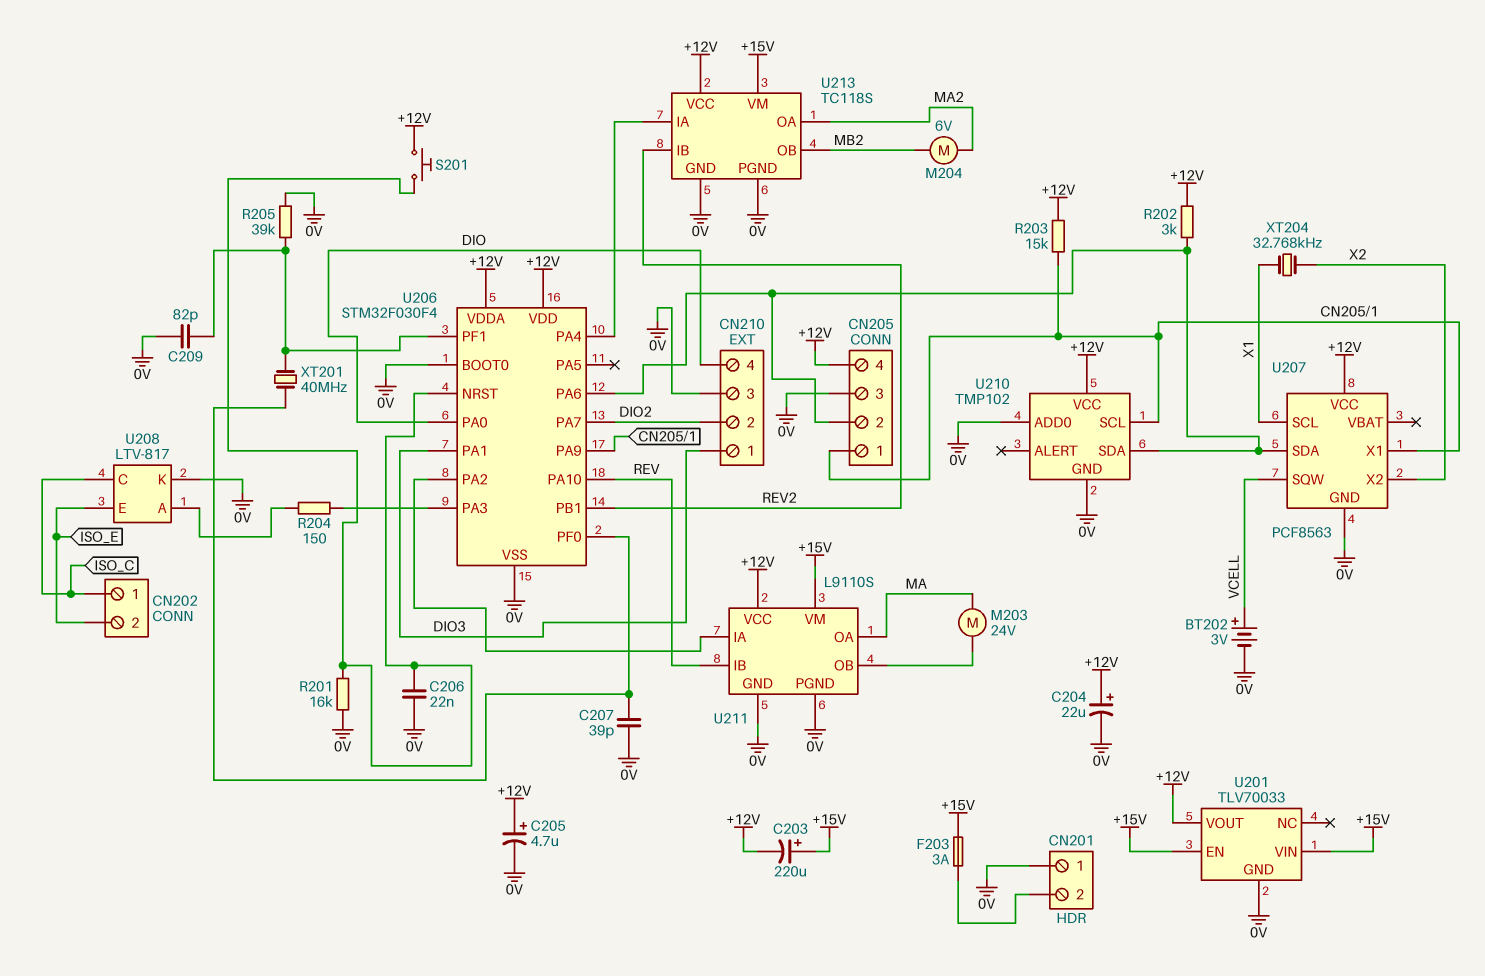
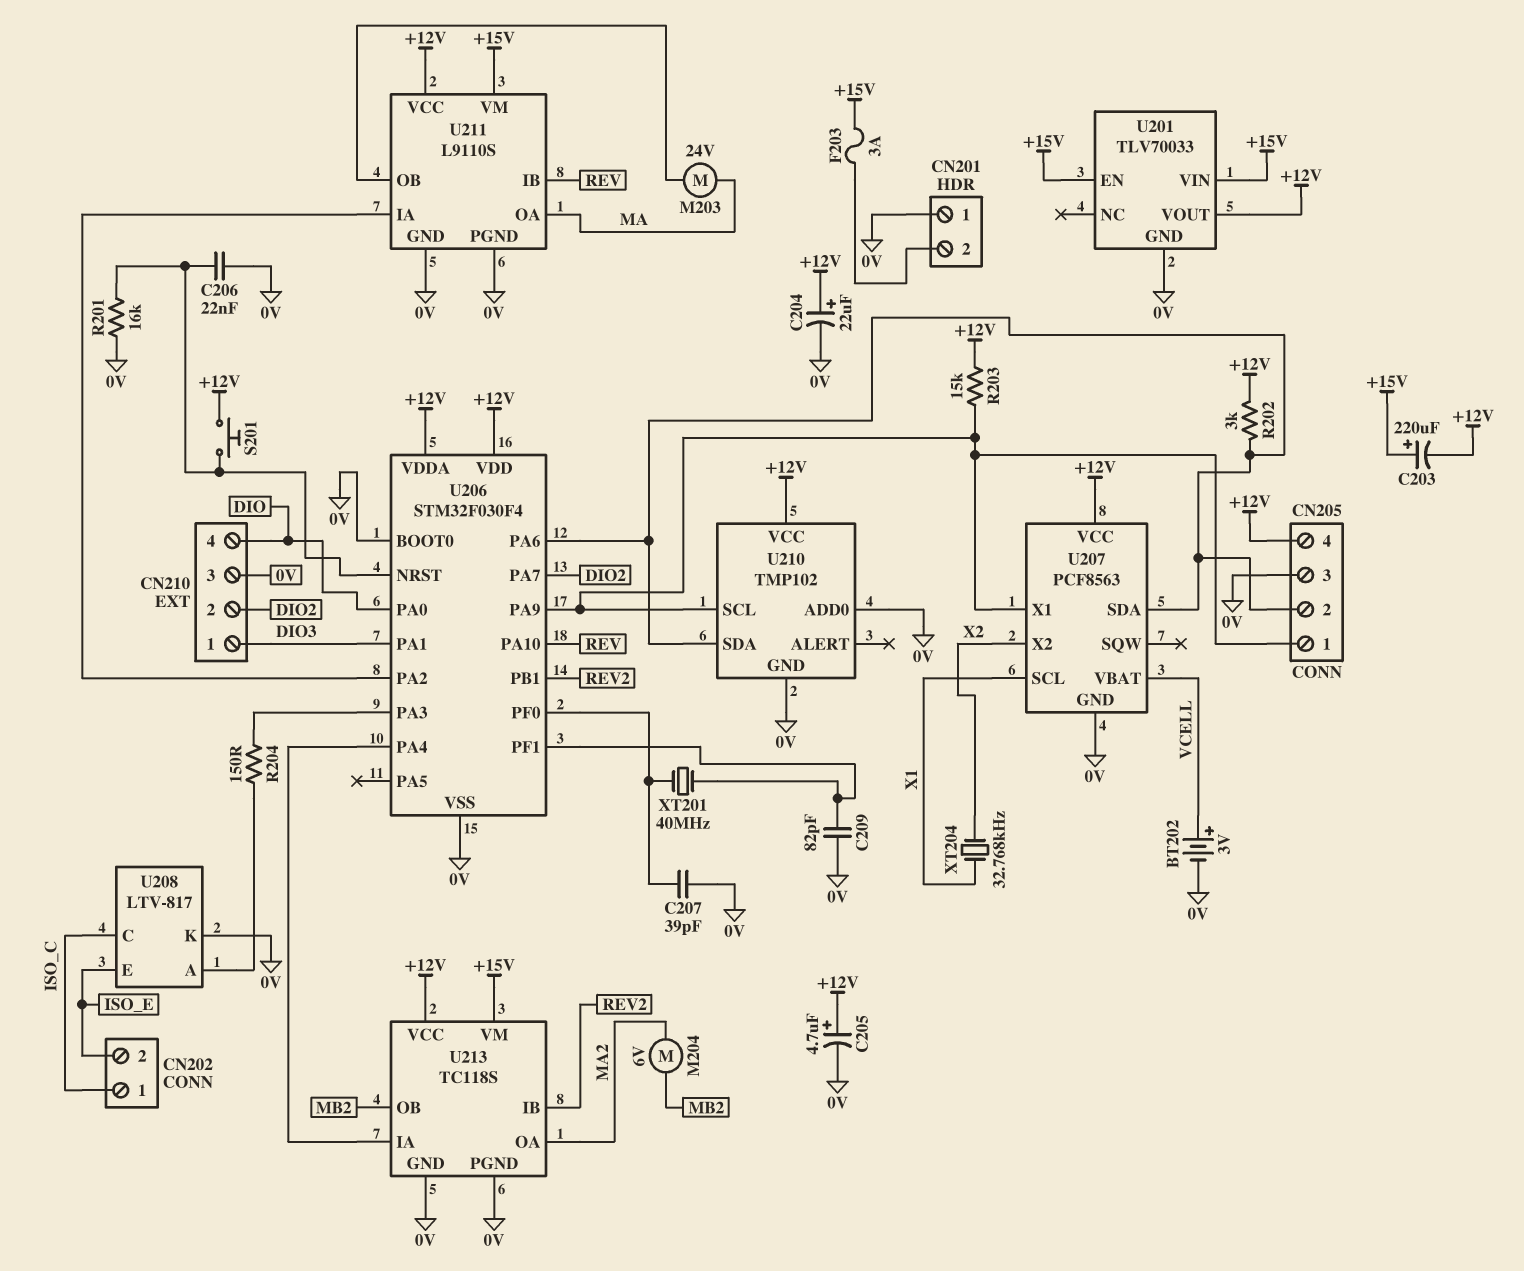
R205: 39k (0V, U206/PF1) -> none
U207 pin SQW: VCELL -> none
U207 pin VBAT: none -> VCELL

